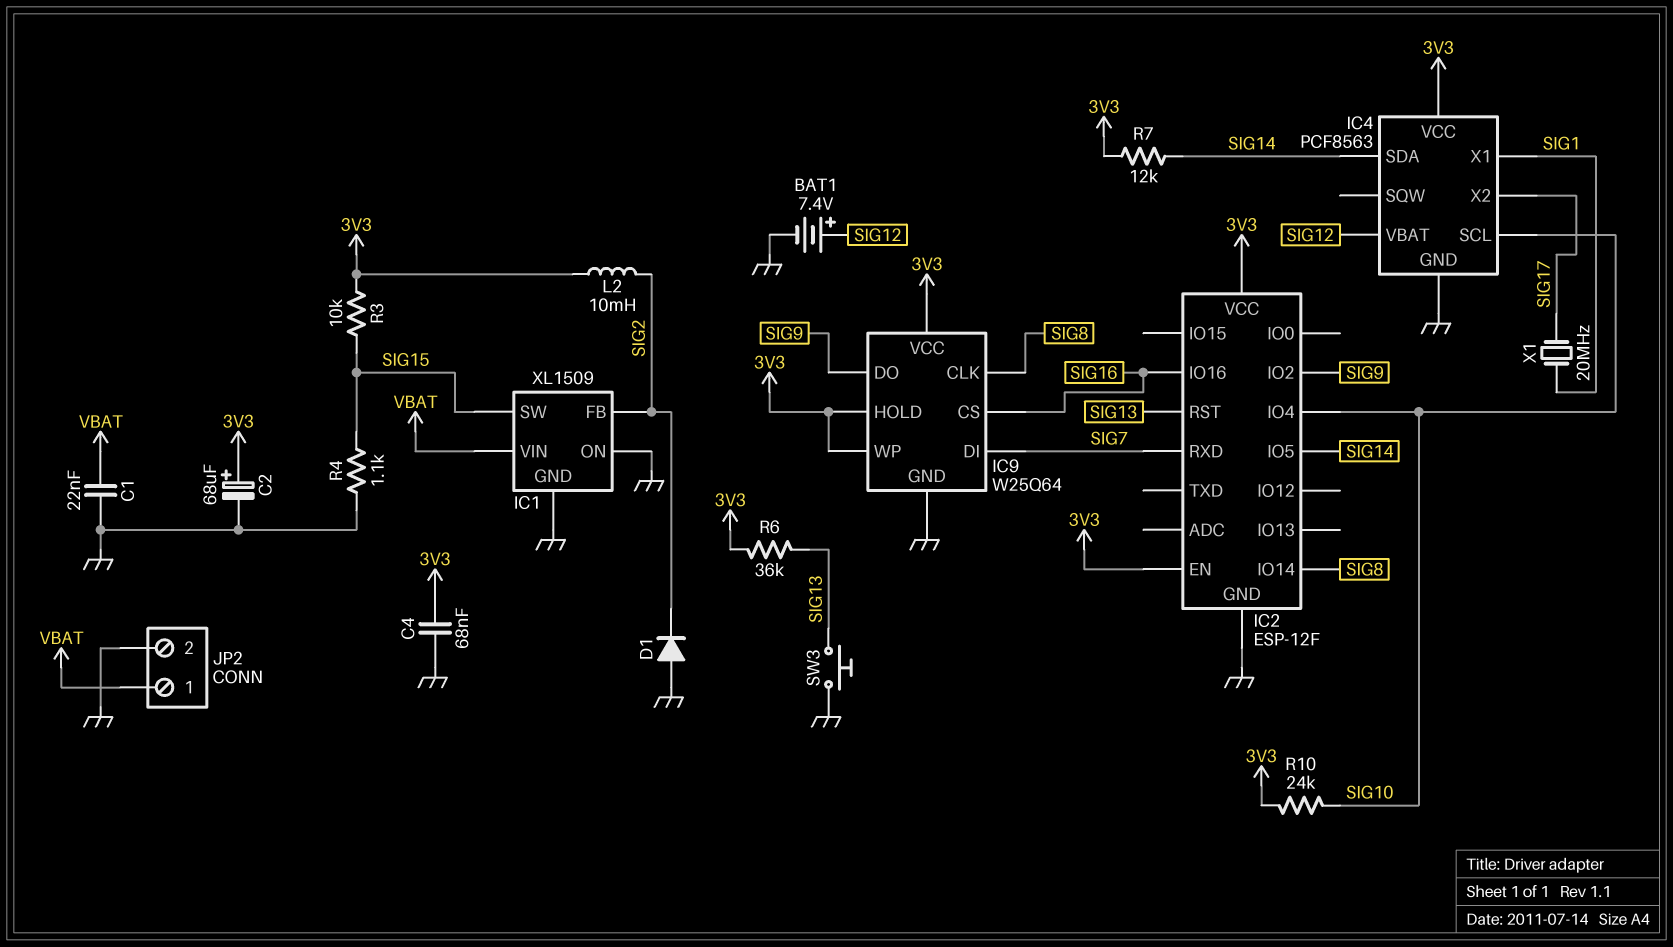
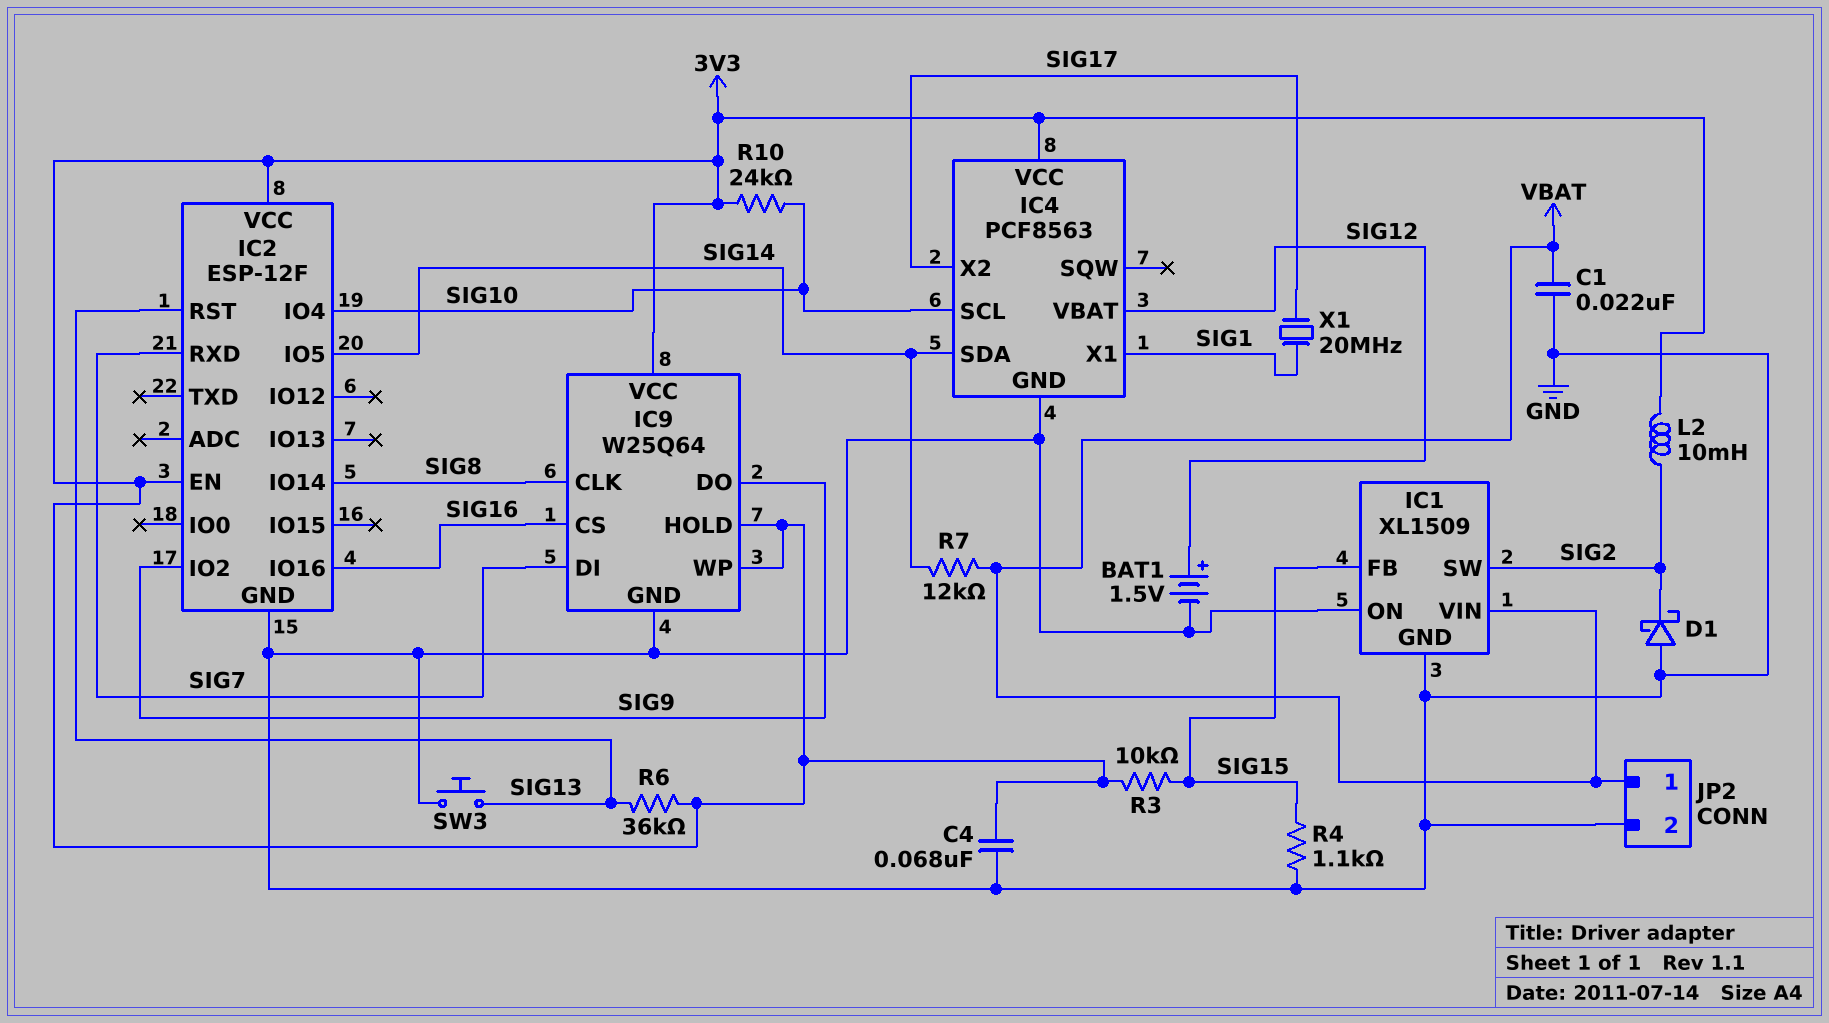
BAT1: 7.4V (plus SIG12, minus GND) -> 1.5V (plus SIG12, minus GND)
C2: 68uF (plus 3V3, minus GND) -> none
D1: diode (A GND, K SIG2) -> schottky (A GND, K SIG2)
IC1 pin FB: SIG2 -> SIG15
IC1 pin SW: SIG15 -> SIG2
R7: 12k (3V3, SIG14) -> 12k (SIG14, VBAT)

